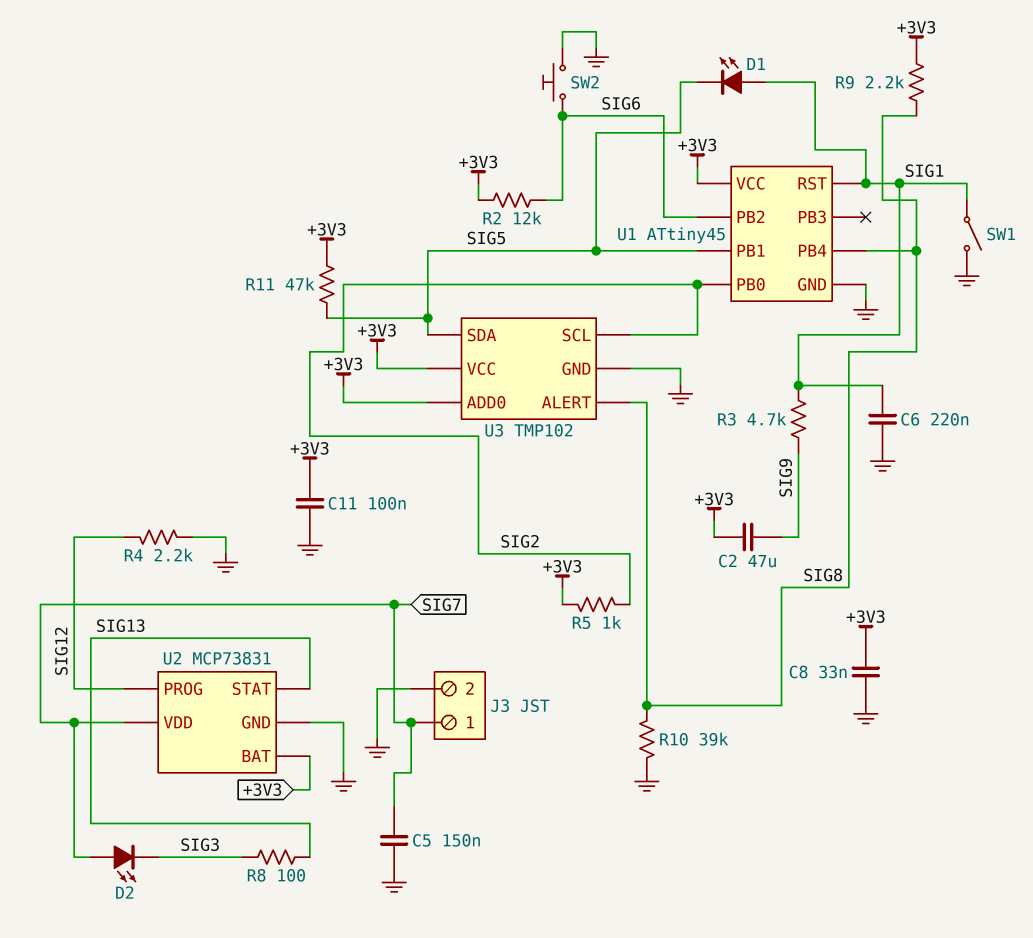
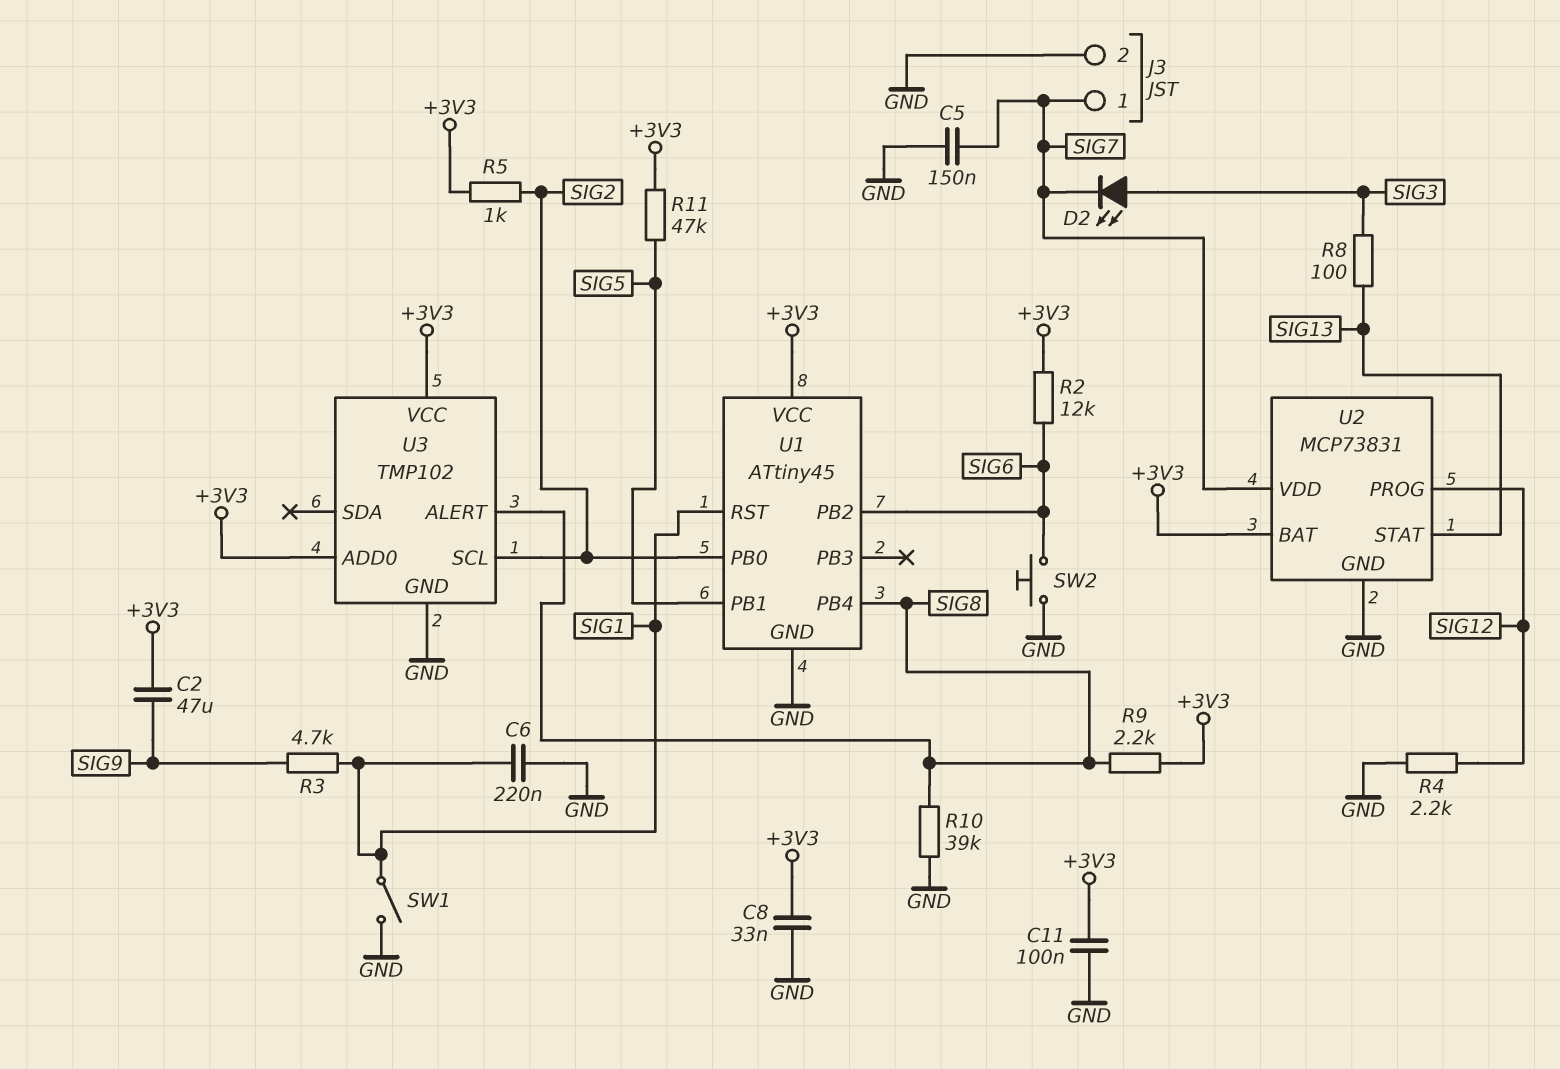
D1: LED (A SIG1, K SIG5) -> none
D2: LED (A SIG7, K SIG3) -> LED (A SIG3, K SIG7)
U3 pin SDA: SIG5 -> none

